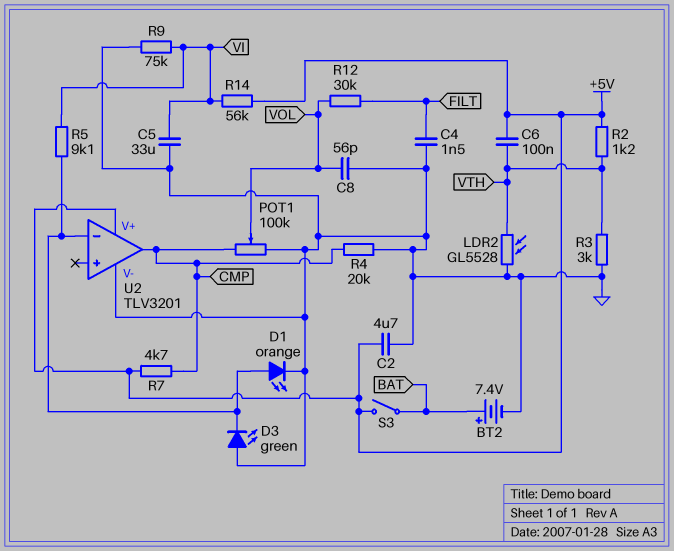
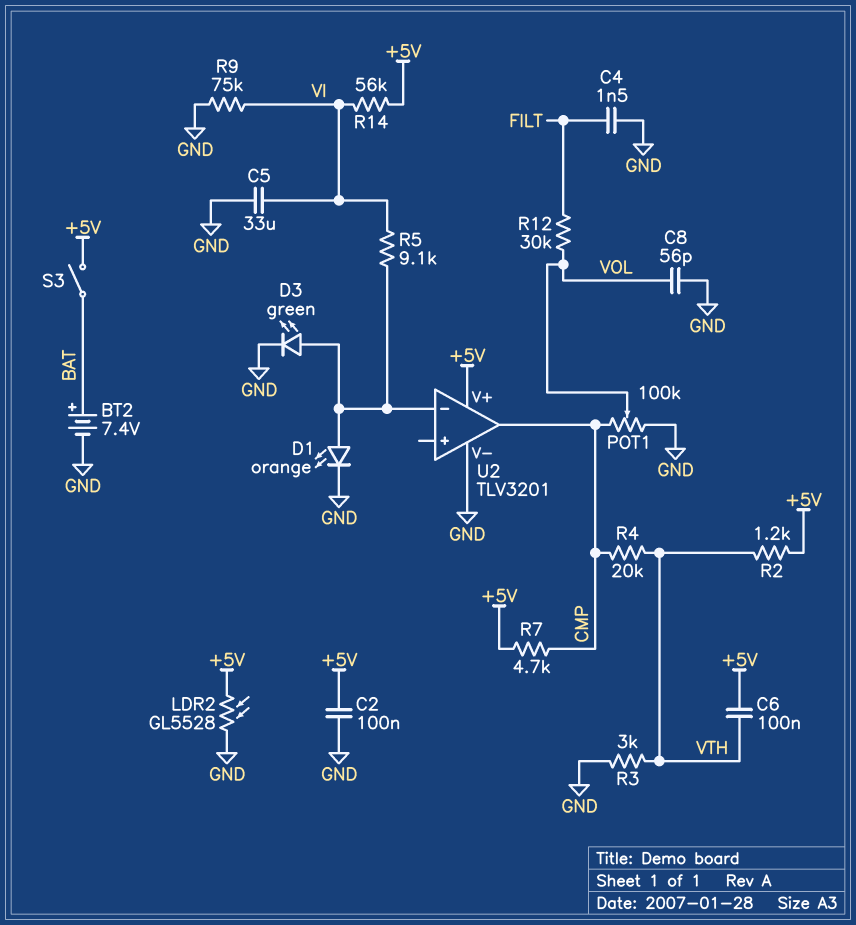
C2: 4.7uF (+5V, GND) -> 100nF (+5V, GND)
D3: LED green (A GND, K U2/in-) -> LED green (A U2/in-, K GND)
LDR2: GL5528 (GND, VTH) -> GL5528 (+5V, GND)
R4: 20k (CMP, GND) -> 20k (CMP, VTH)

